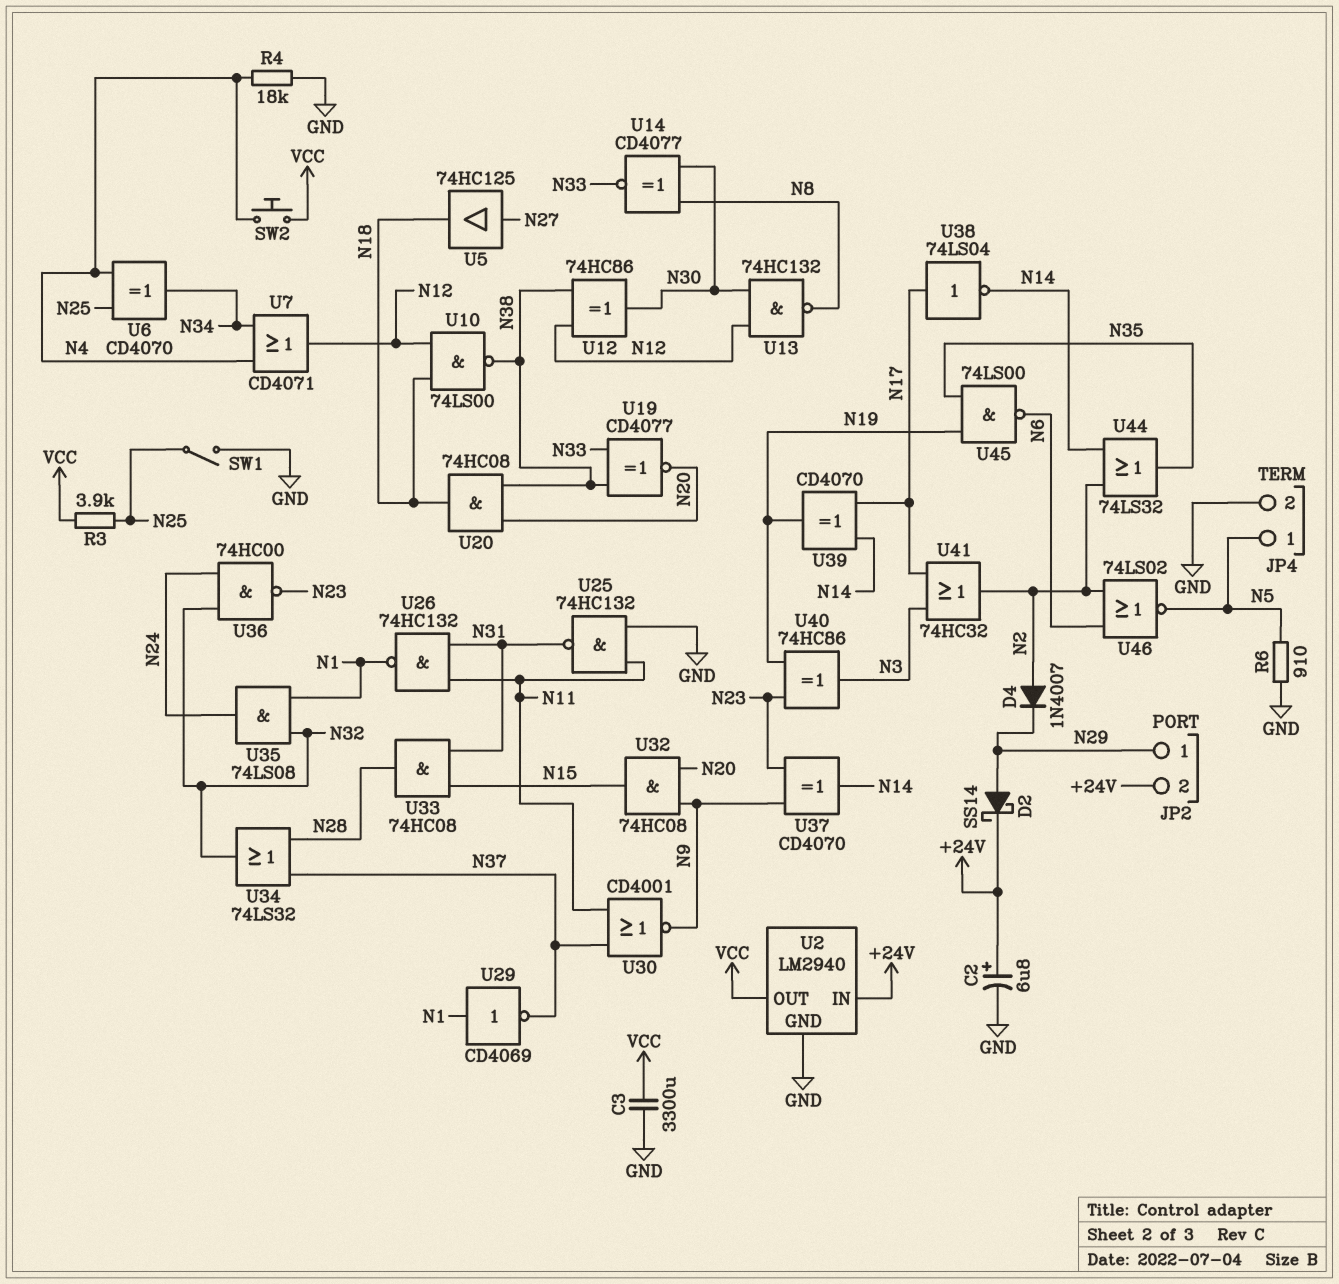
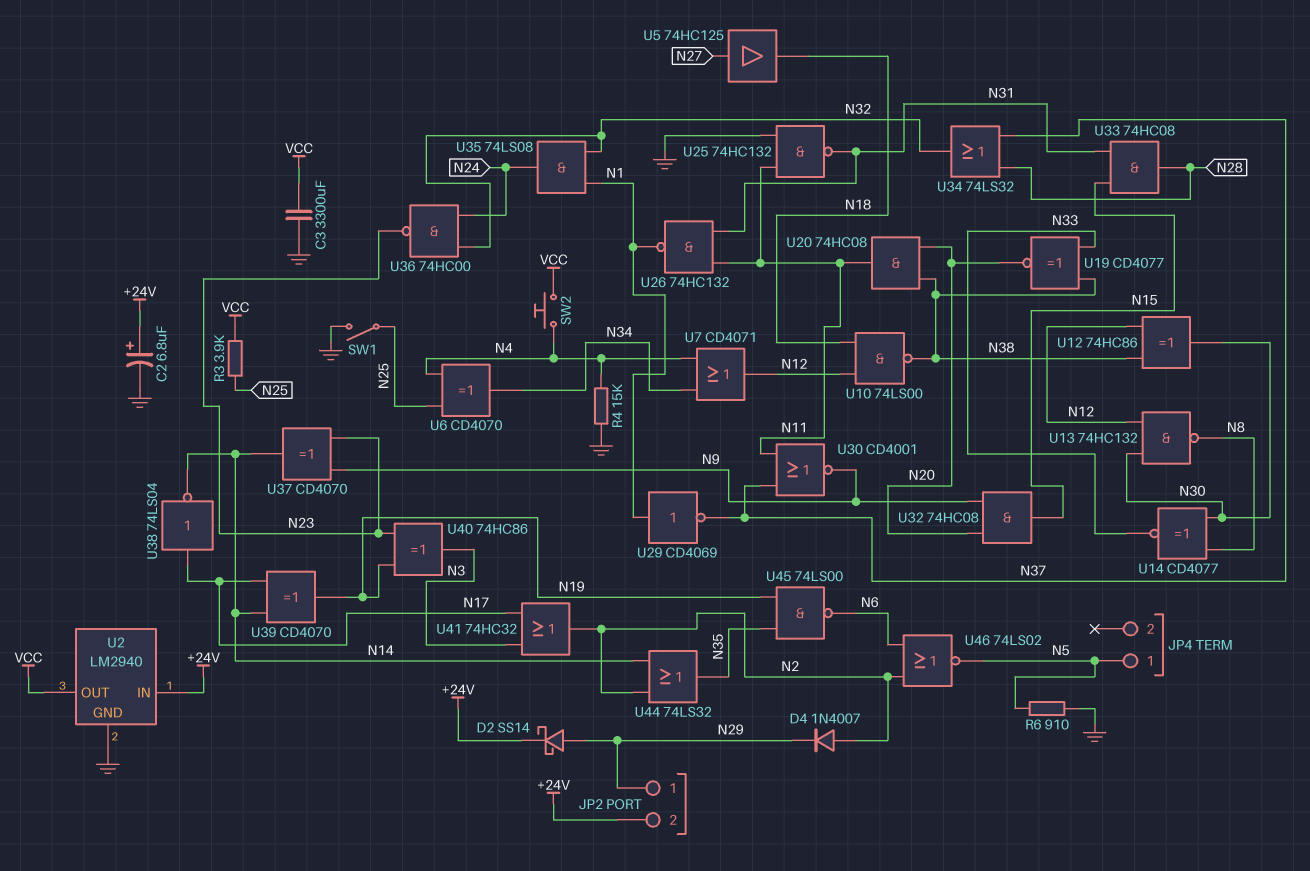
JP4 pin 2: GND -> none
R4: 18k (GND, N4) -> 15k (GND, N4)
U20: AND 74HC08 (in N20, in N38, out N18) -> AND 74HC08 (in N20, in N38, out N11)

